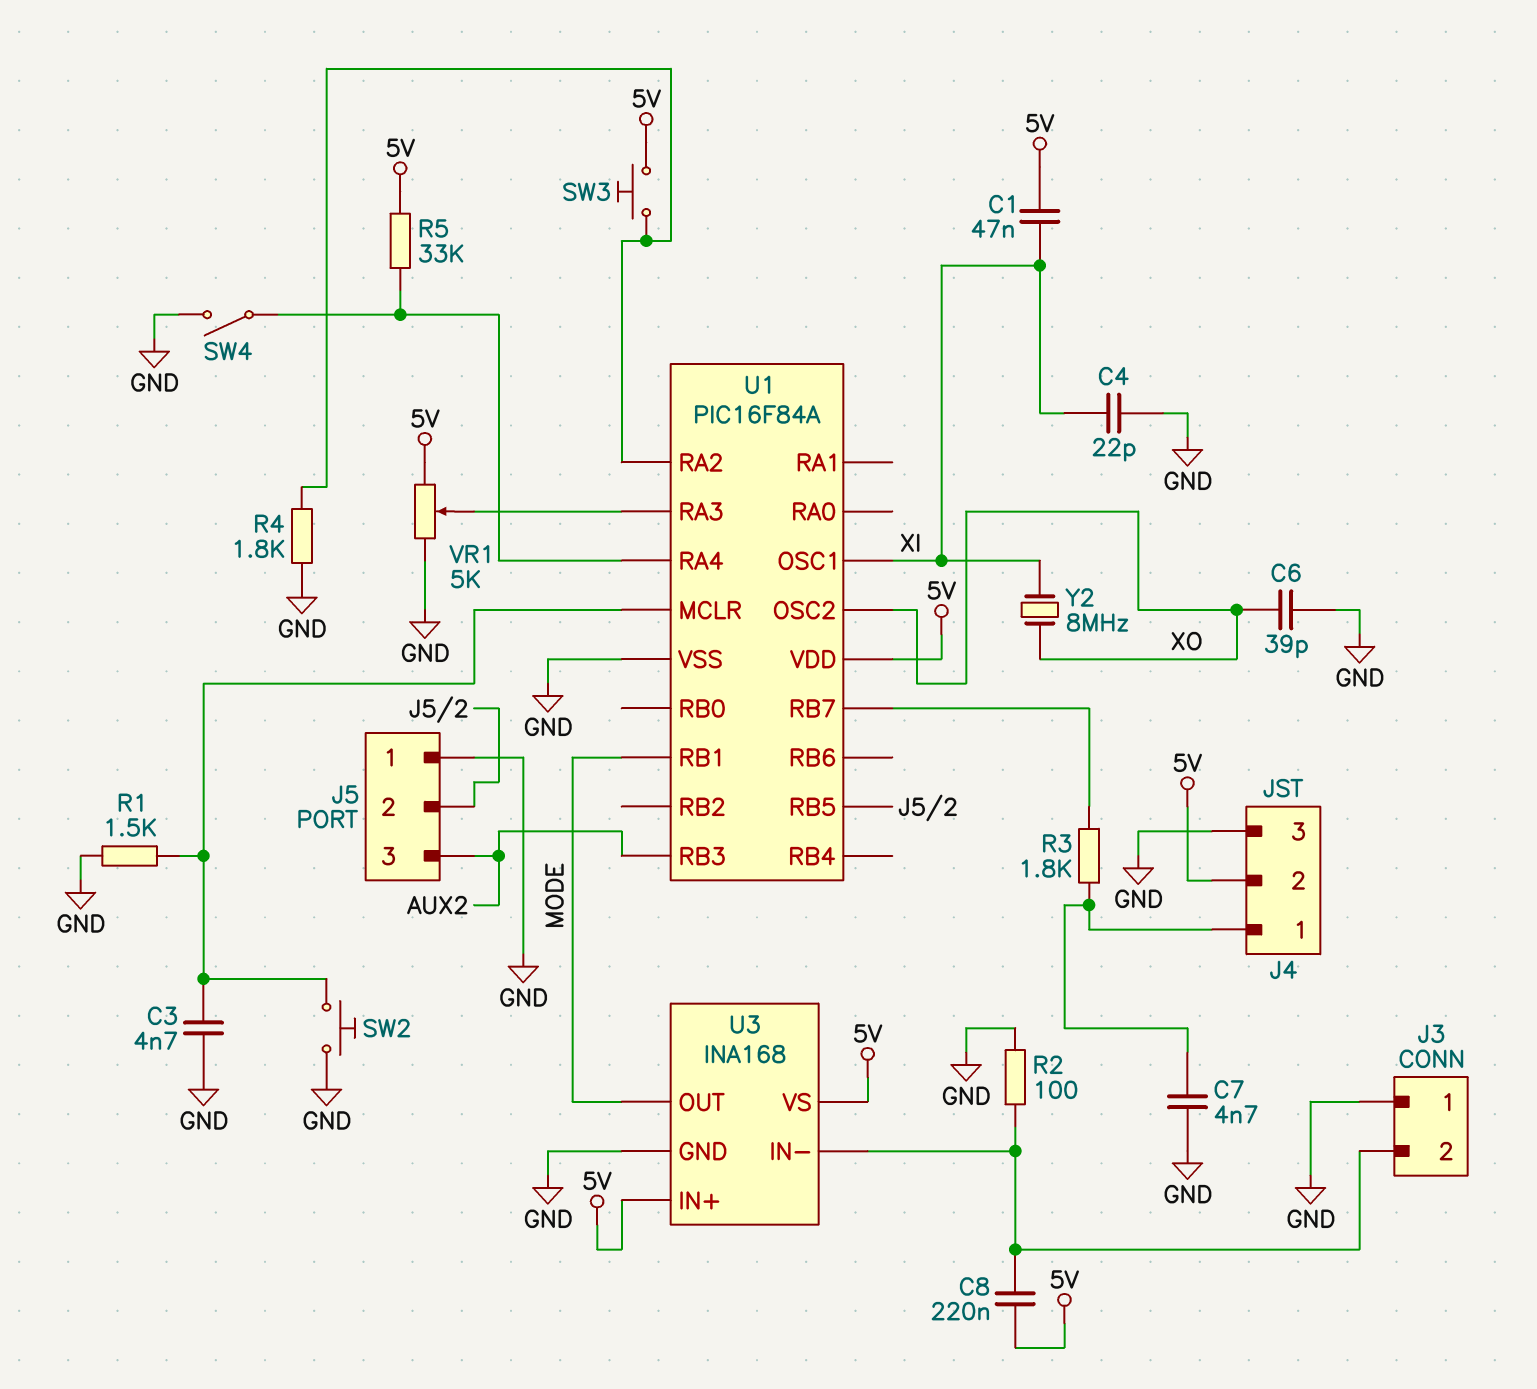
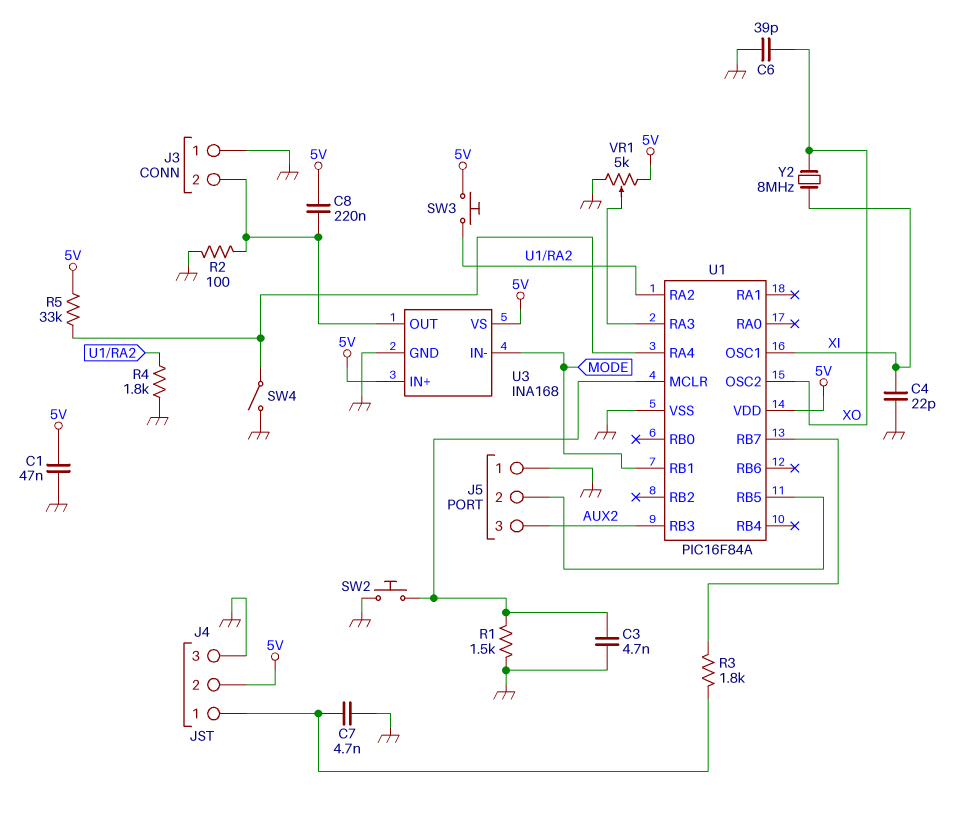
C1: 47nF (5V, XI) -> 47nF (5V, GND)
U3 pin IN-: J3/2 -> MODE
U3 pin OUT: MODE -> J3/2

